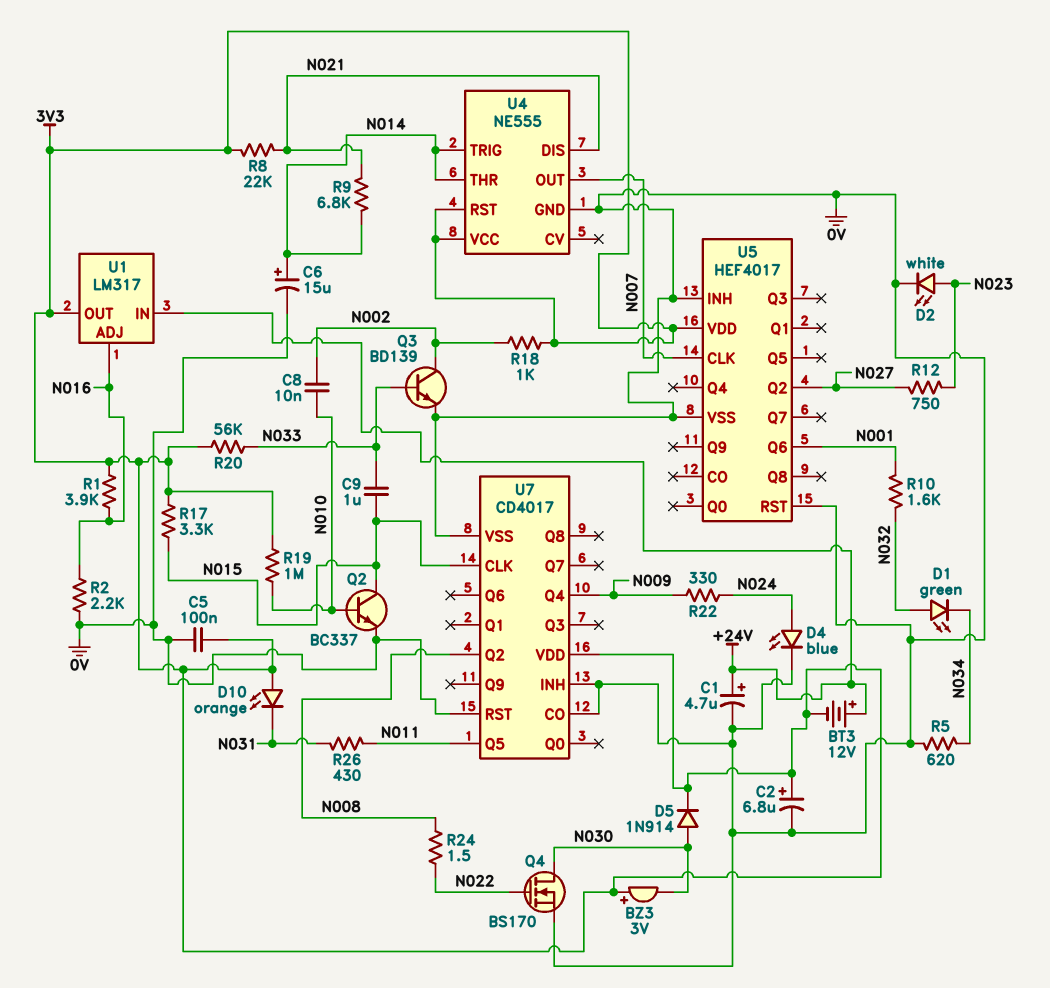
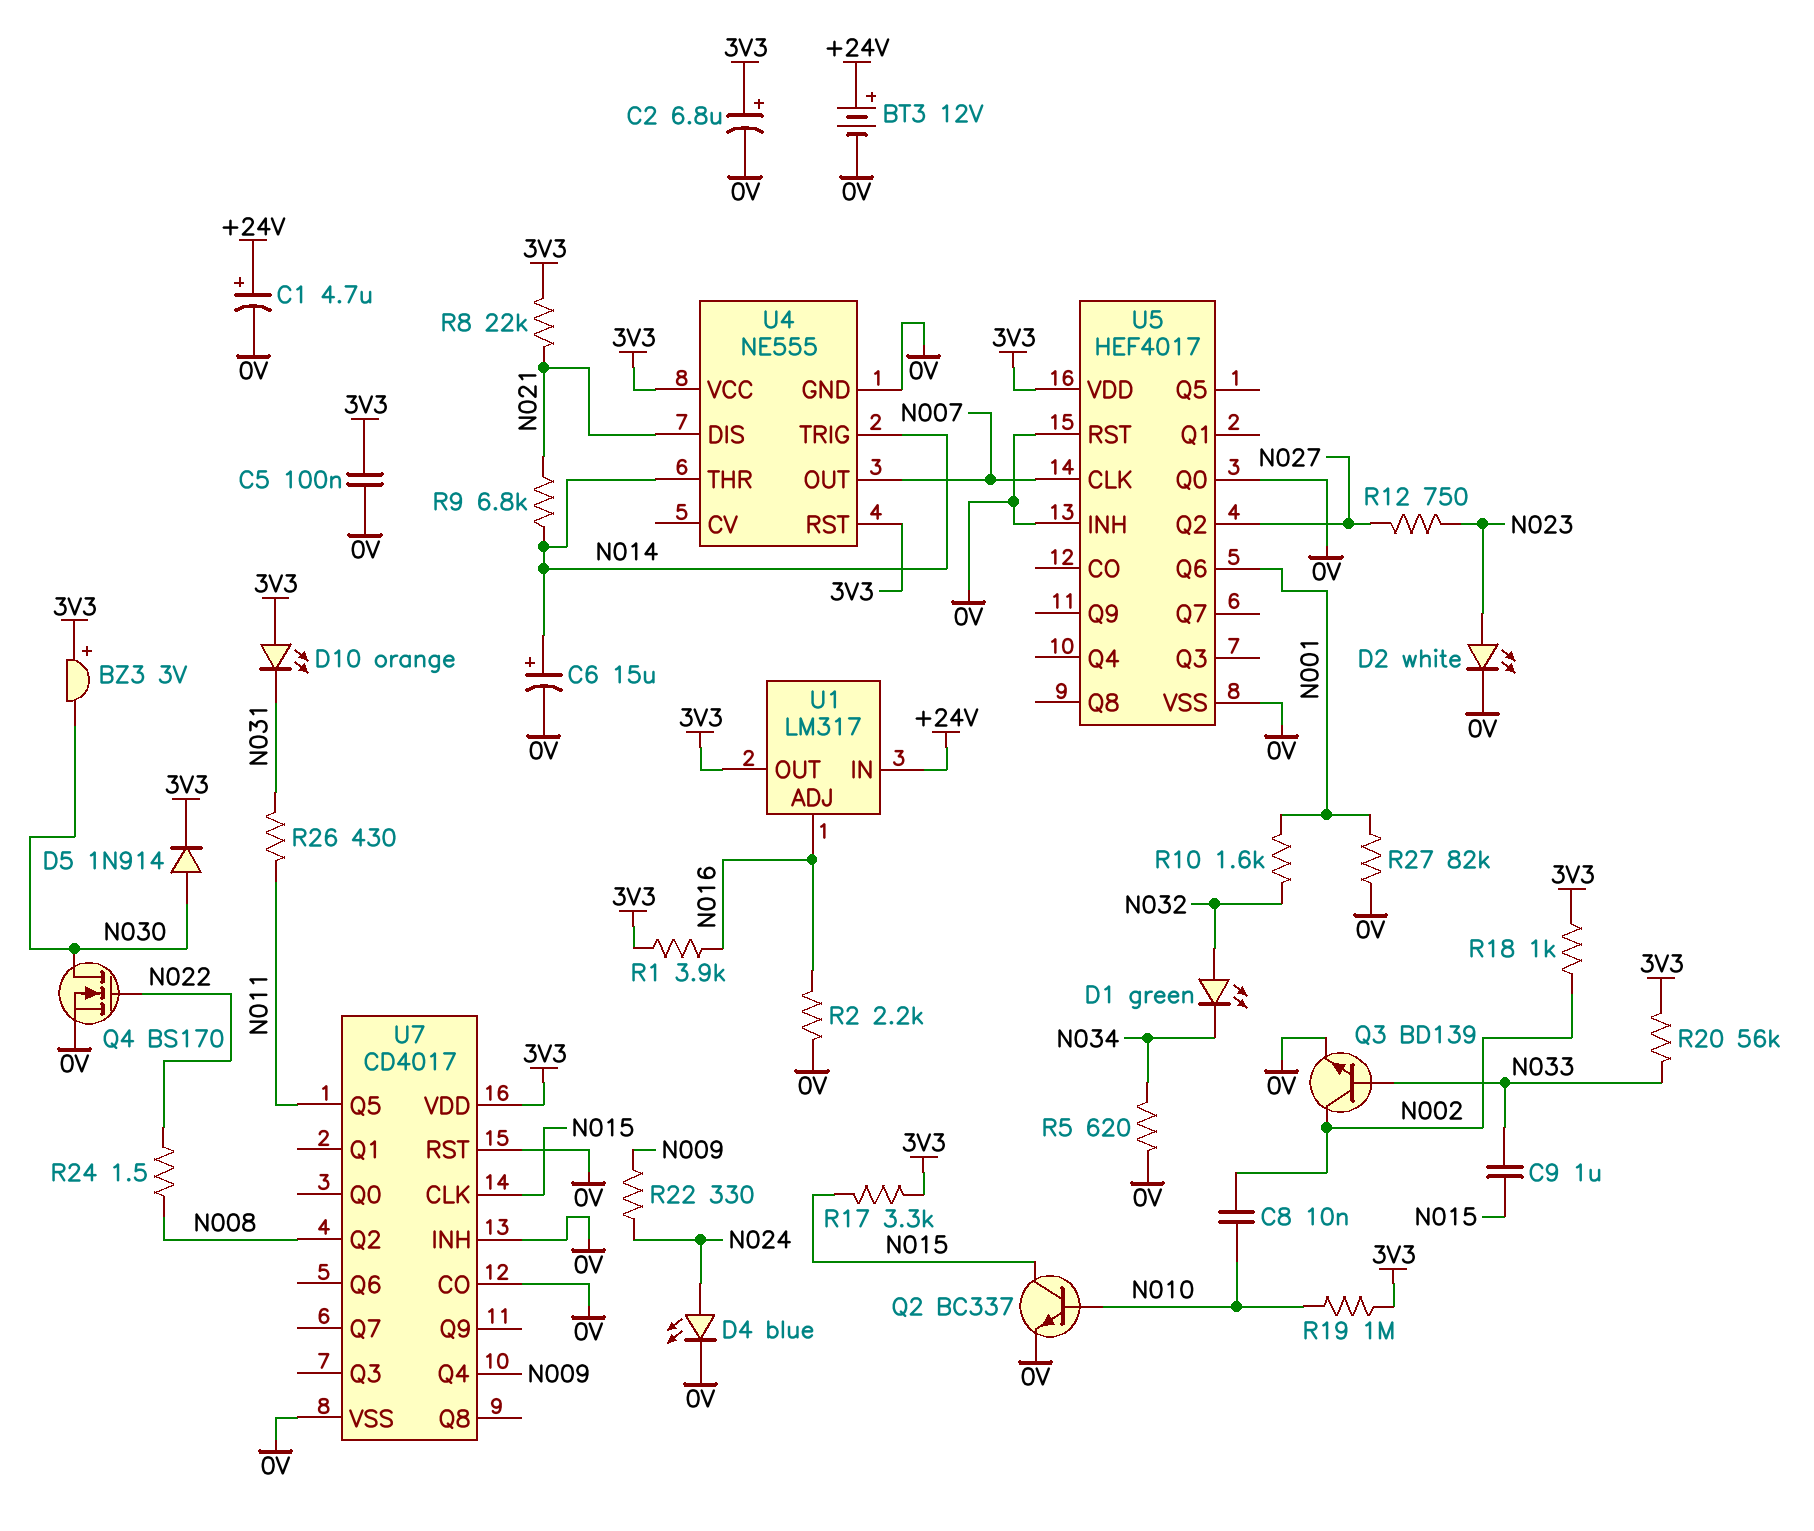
BT3: 12V (plus +24V, minus 3V3) -> 12V (plus +24V, minus 0V)
R27: none -> 82k (0V, N001)
U5 pin Q0: none -> 0V

